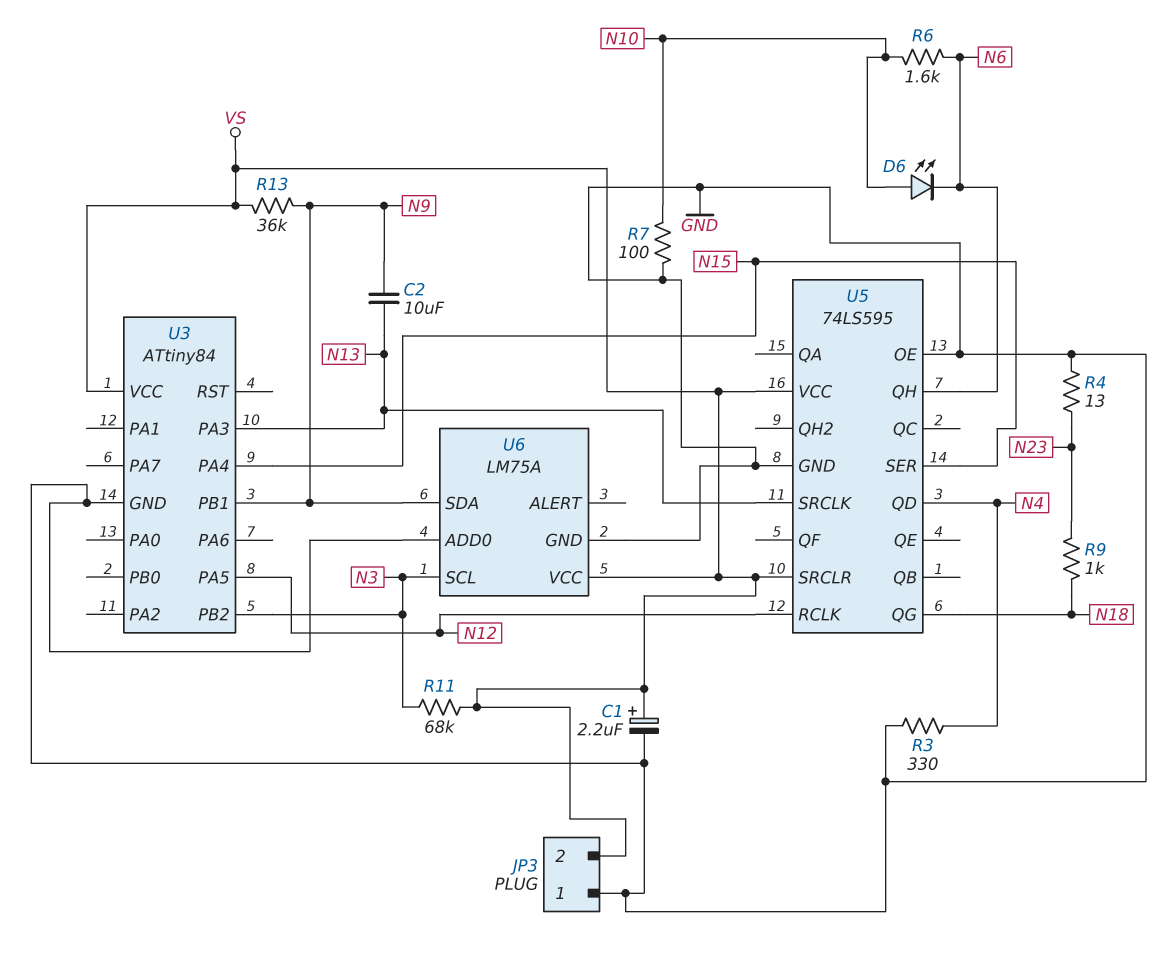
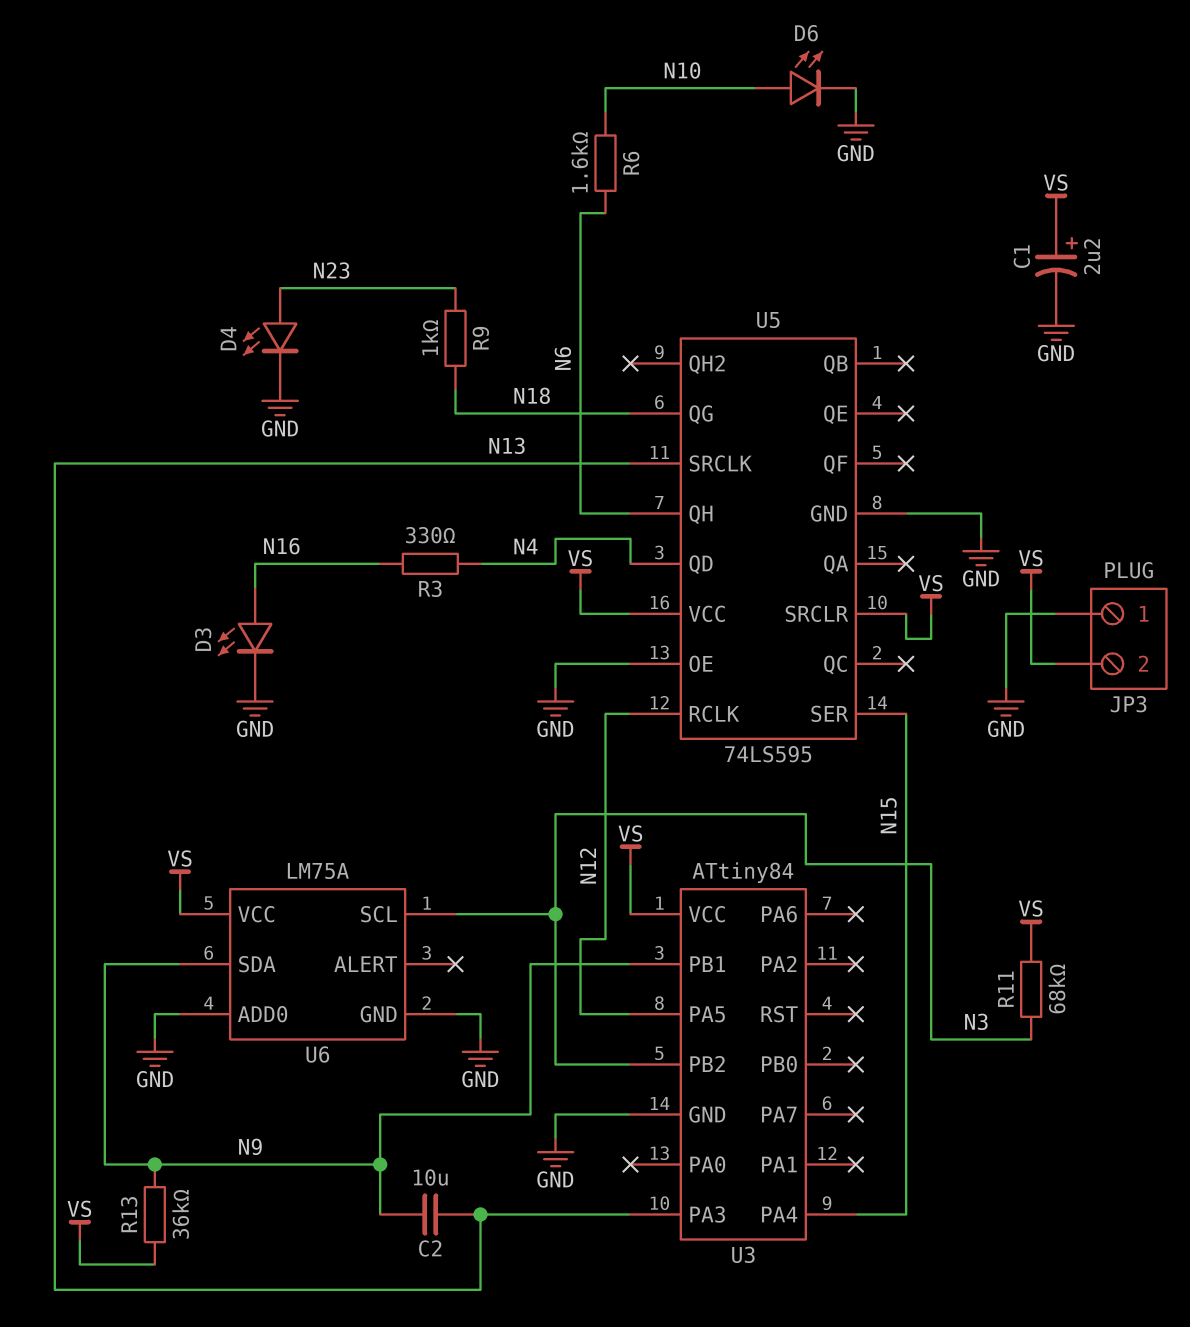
D3: none -> LED (A N16, K GND)
D4: none -> LED (A N23, K GND)
D6: LED (A N10, K N6) -> LED (A N10, K GND)
R3: 330 (GND, N4) -> 330 (N4, N16)
R4: 13 (GND, N23) -> none
R7: 100 (GND, N10) -> none

